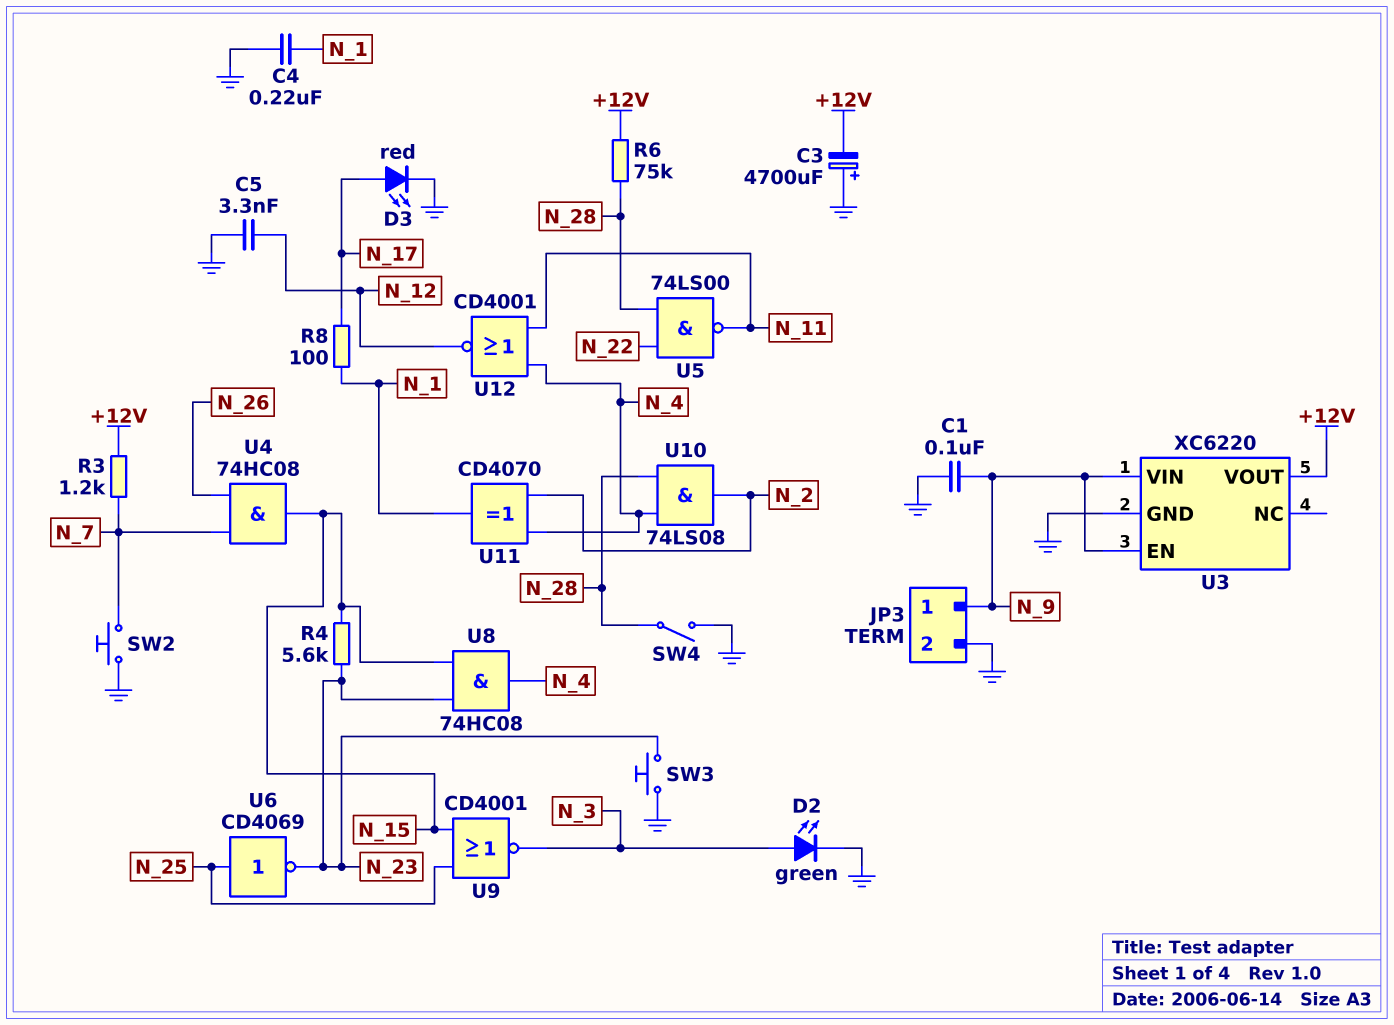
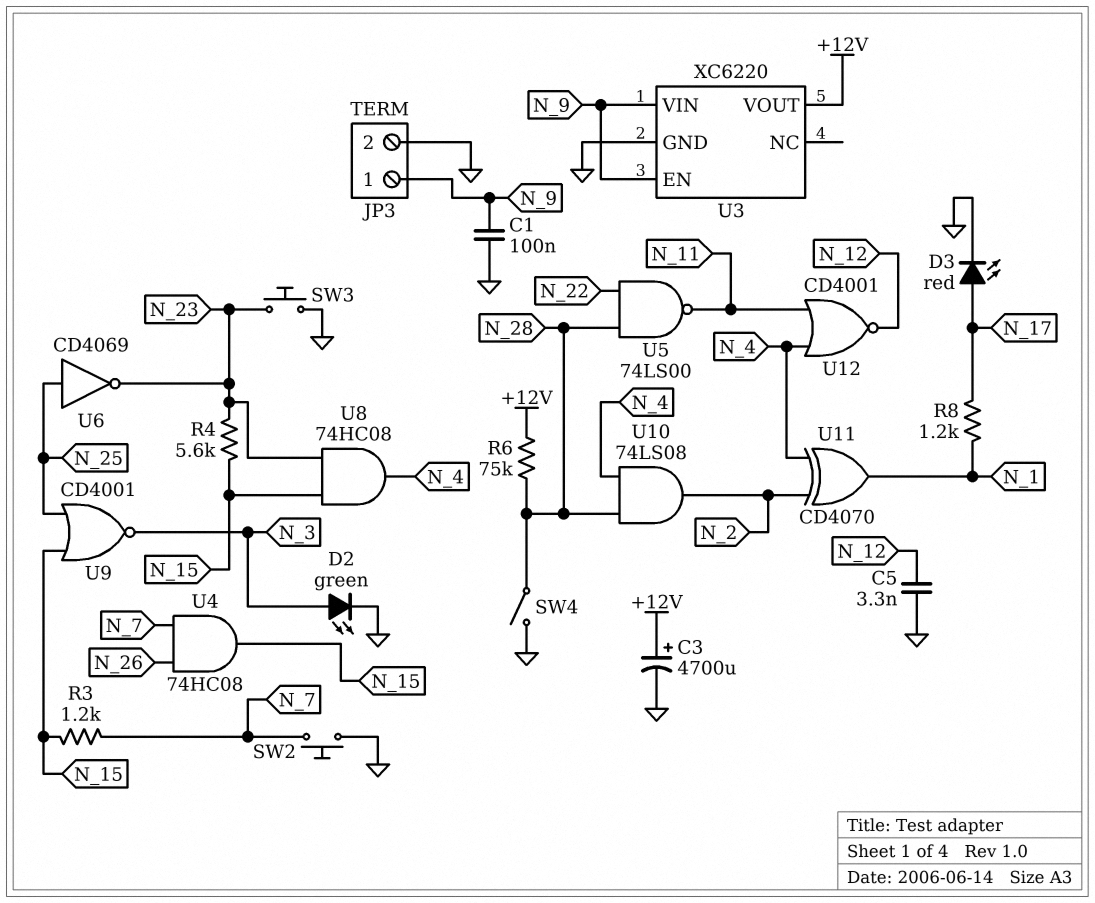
C3: 4700uF (plus GND, minus +12V) -> 4700uF (plus +12V, minus GND)
C4: 220nF (GND, N_1) -> none
R3: 1.2k (+12V, N_7) -> 1.2k (N_7, N_15)
R8: 100 (N_1, N_17) -> 1.2k (N_1, N_17)

